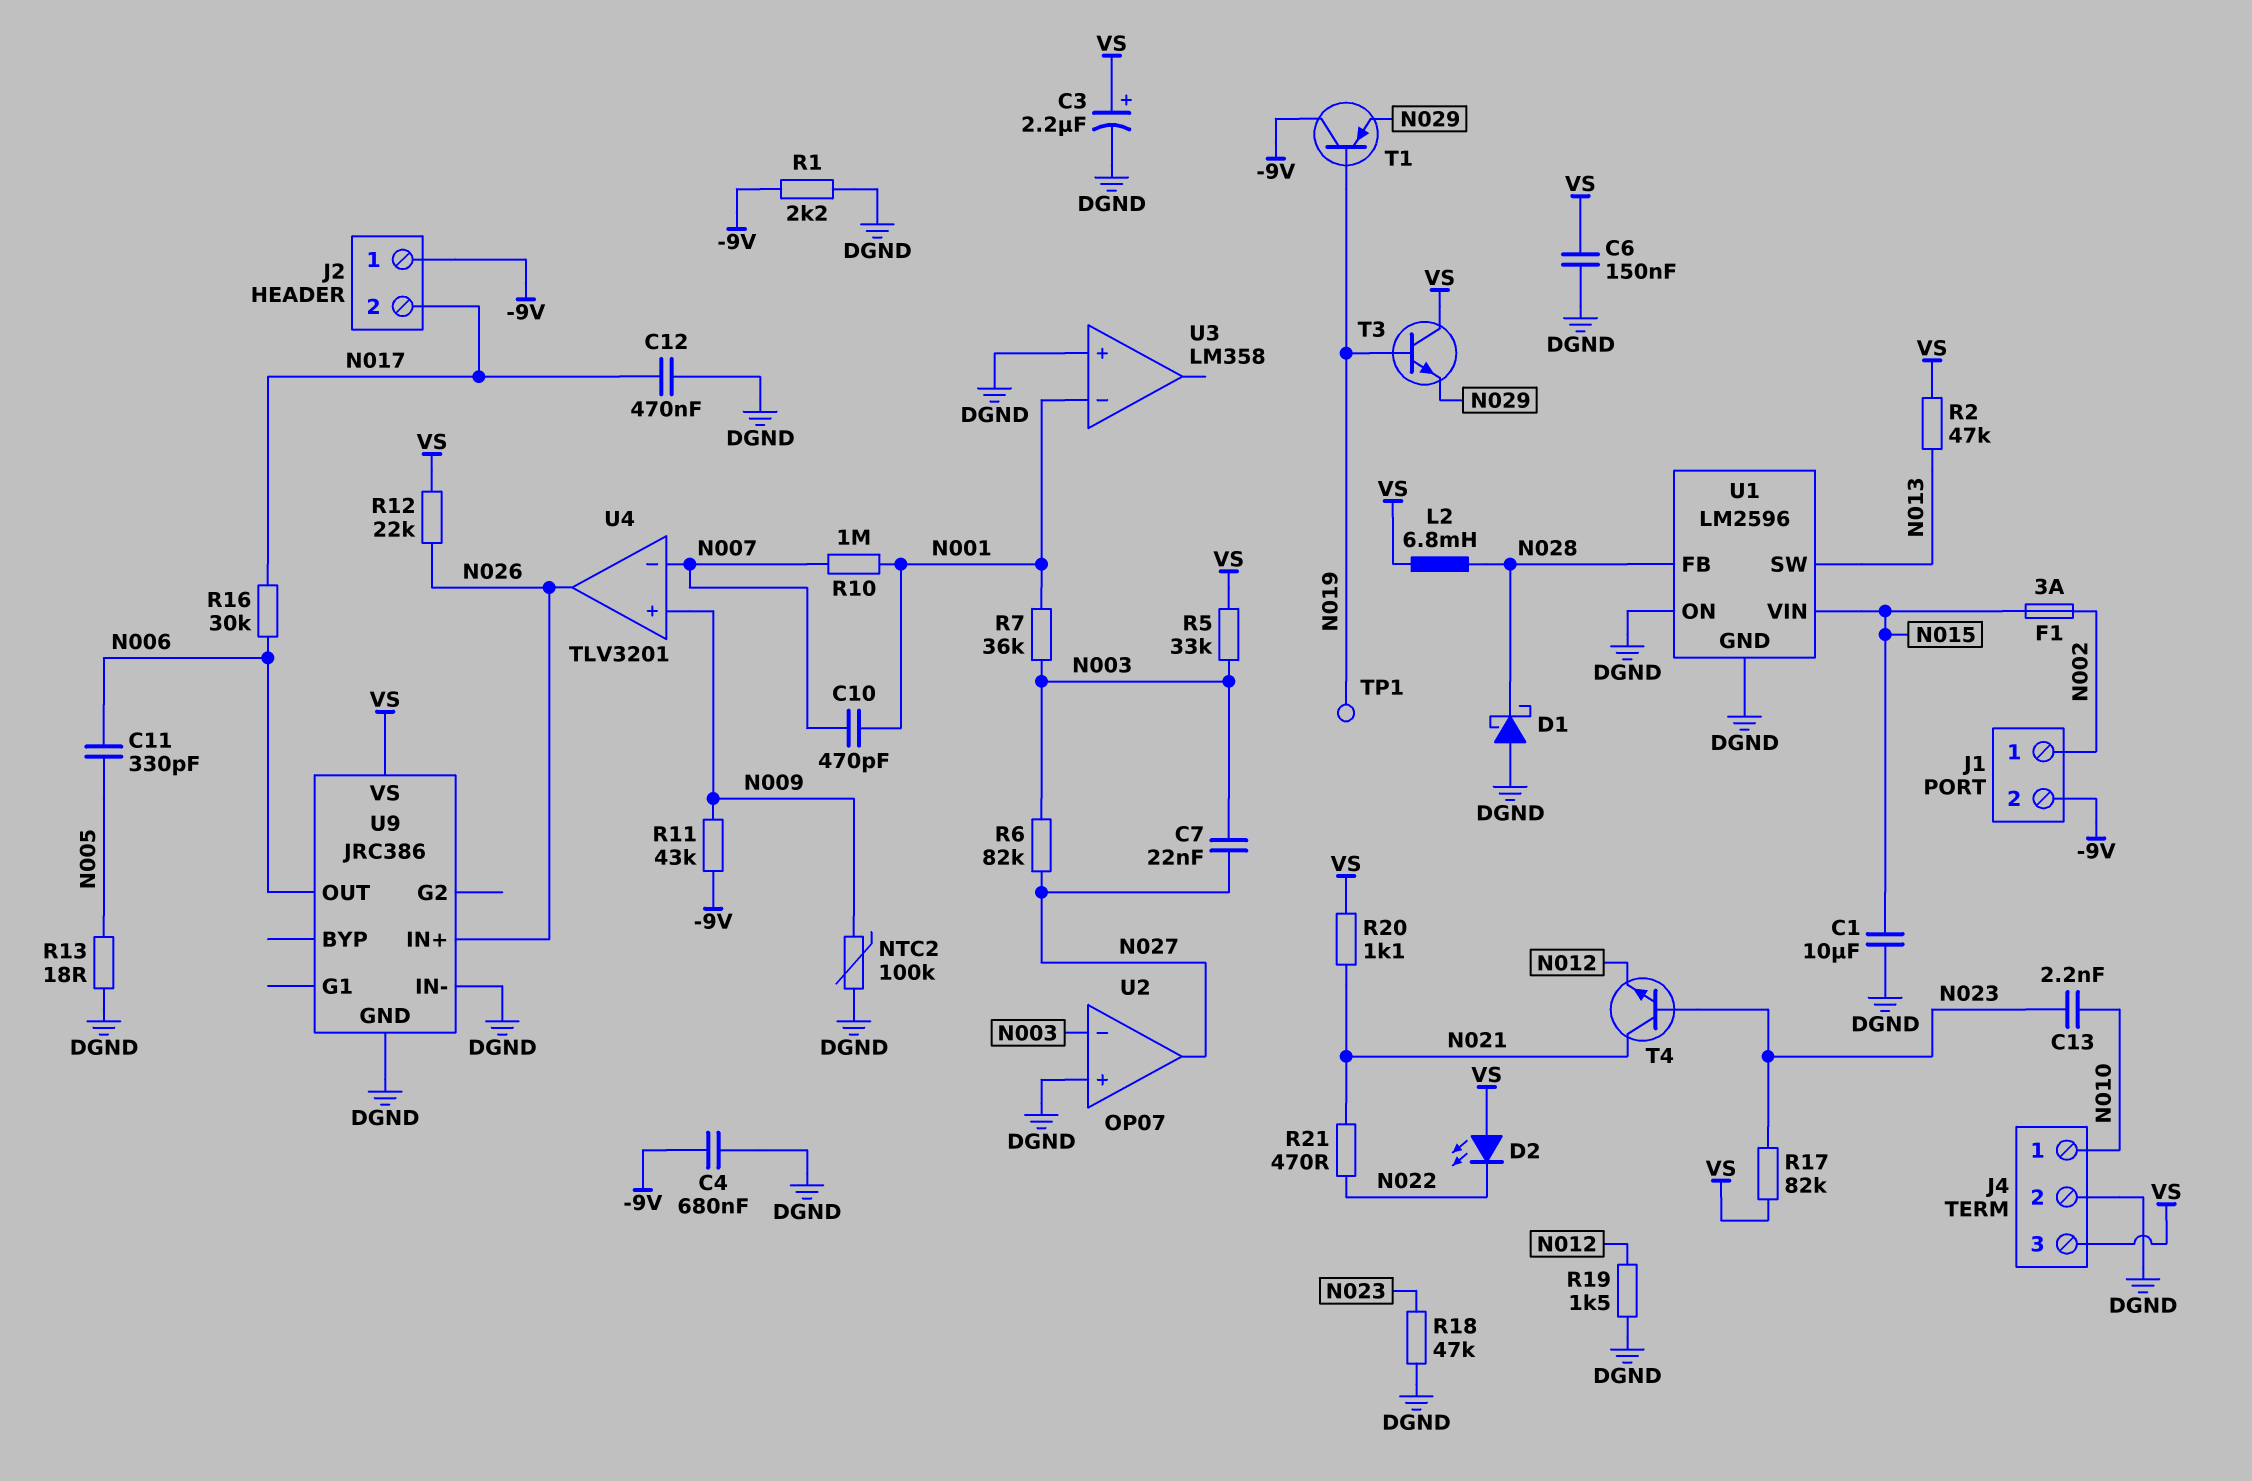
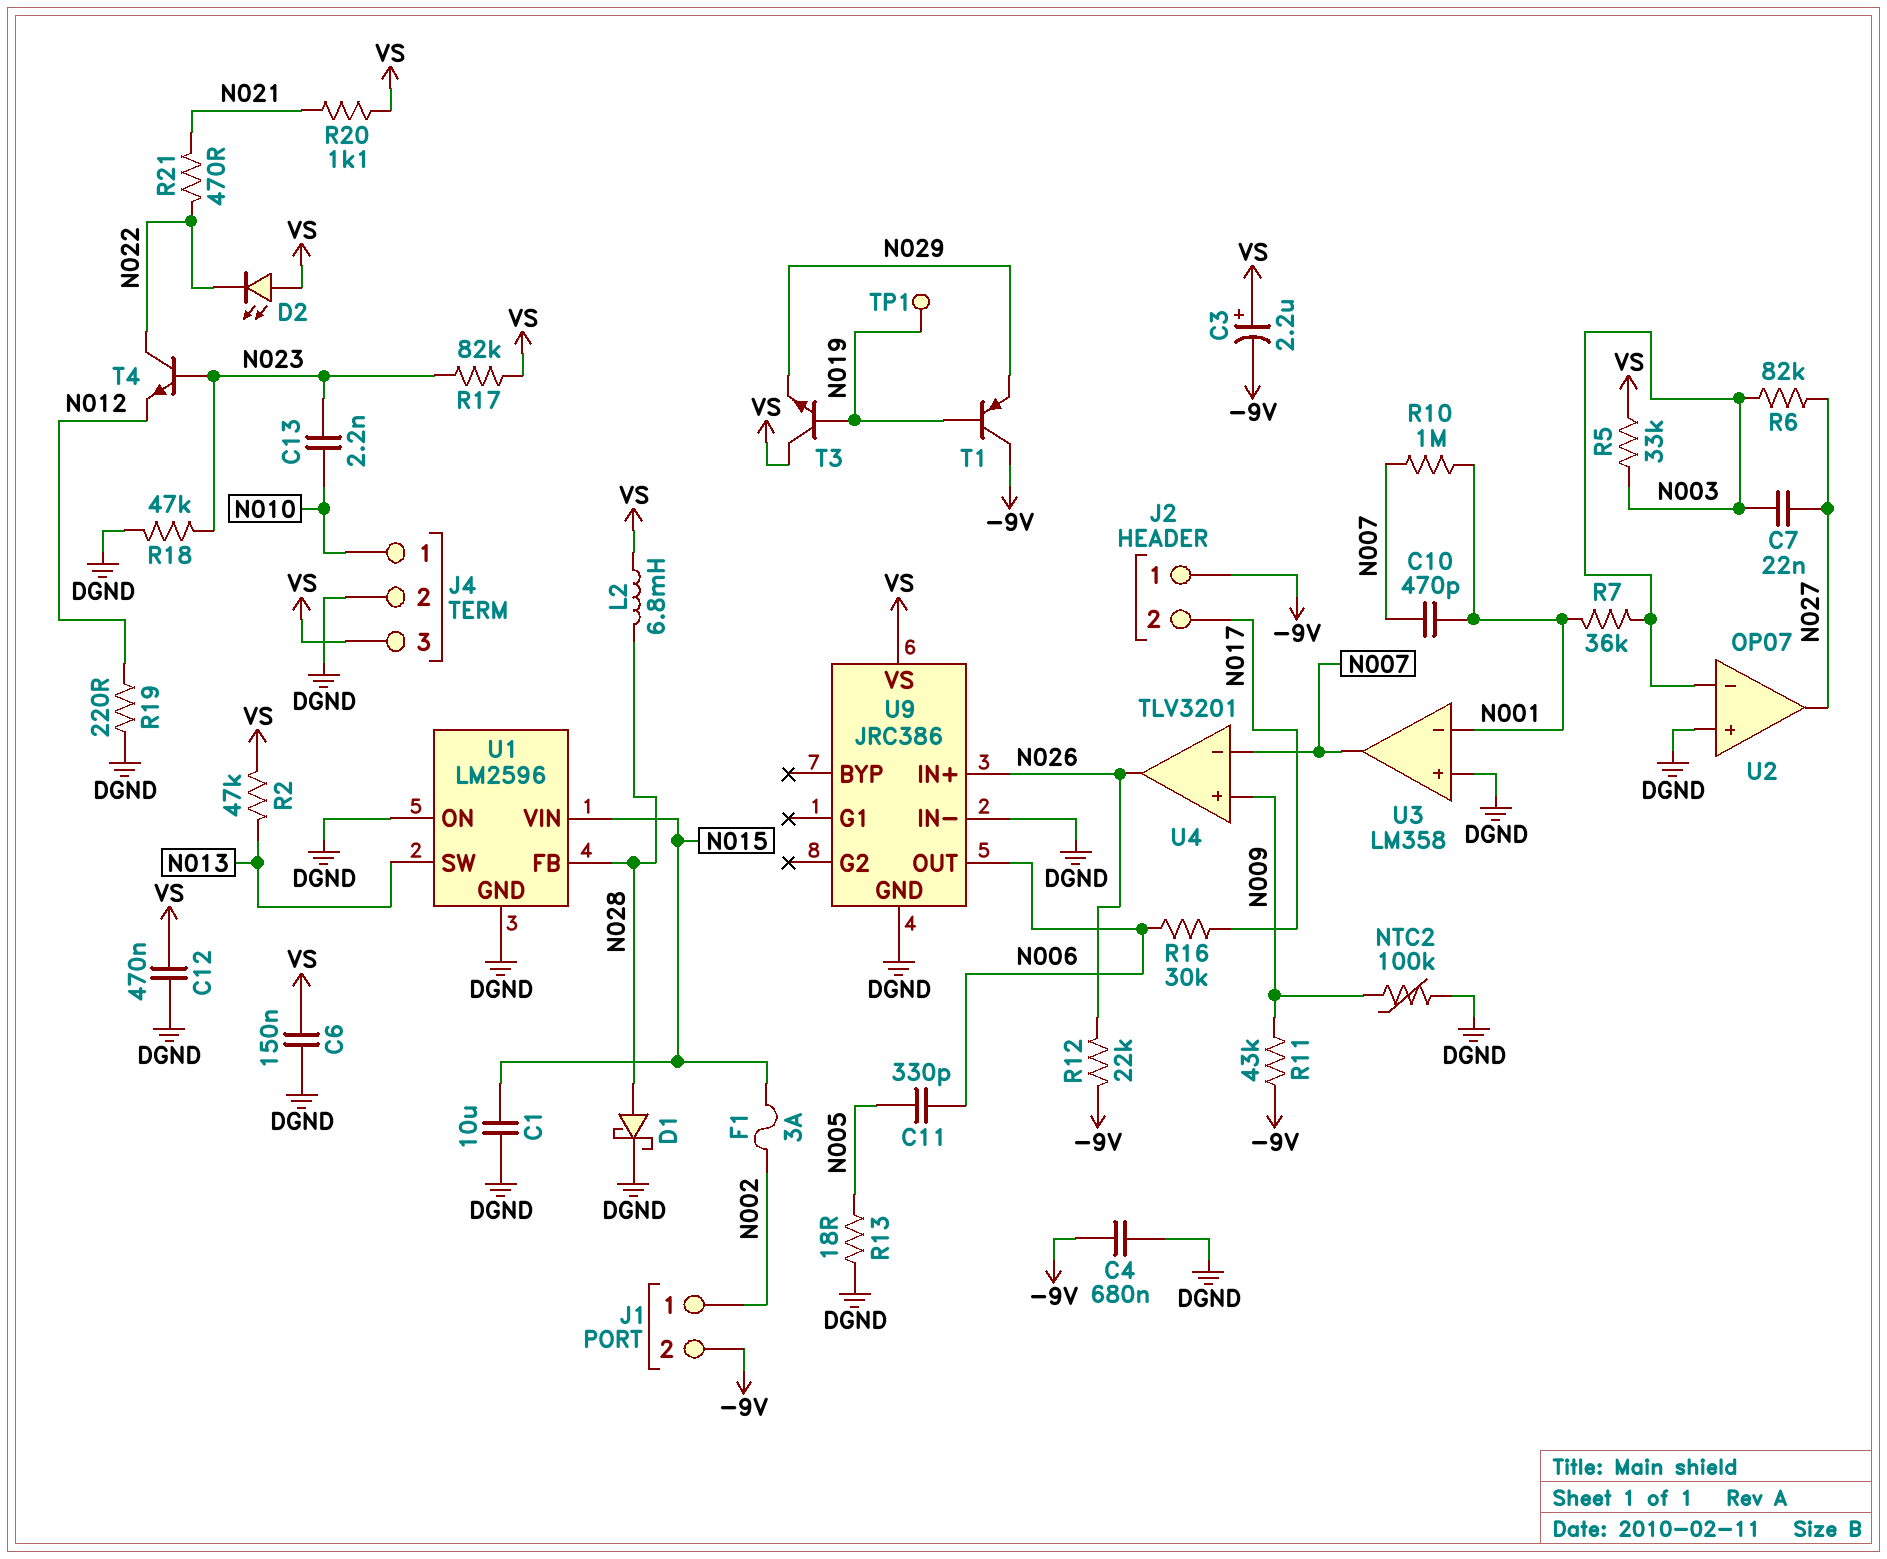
C3: 2.2uF (plus VS, minus DGND) -> 2.2uF (plus VS, minus -9V)
C12: 470nF (DGND, N017) -> 470nF (DGND, VS)
D1: schottky (A DGND, K N028) -> schottky (A N028, K DGND)
R1: 2.2k (-9V, DGND) -> none
R12: 22k (N026, VS) -> 22k (-9V, N026)
R19: 1.5k (DGND, N012) -> 220 (DGND, N012)
T4: NPN (B N023, C N021, E N012) -> NPN (B N023, C N022, E N012)
U3 pin out: none -> N007

